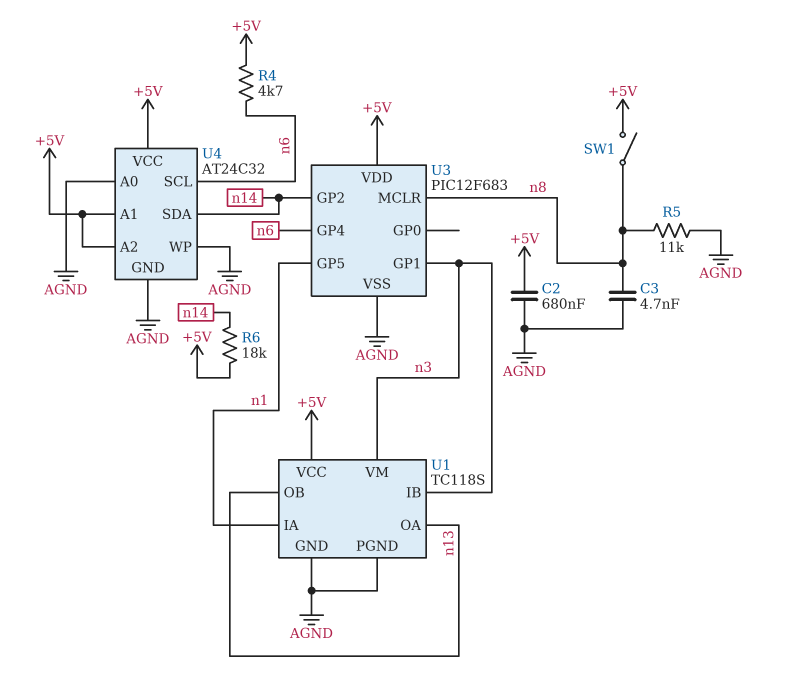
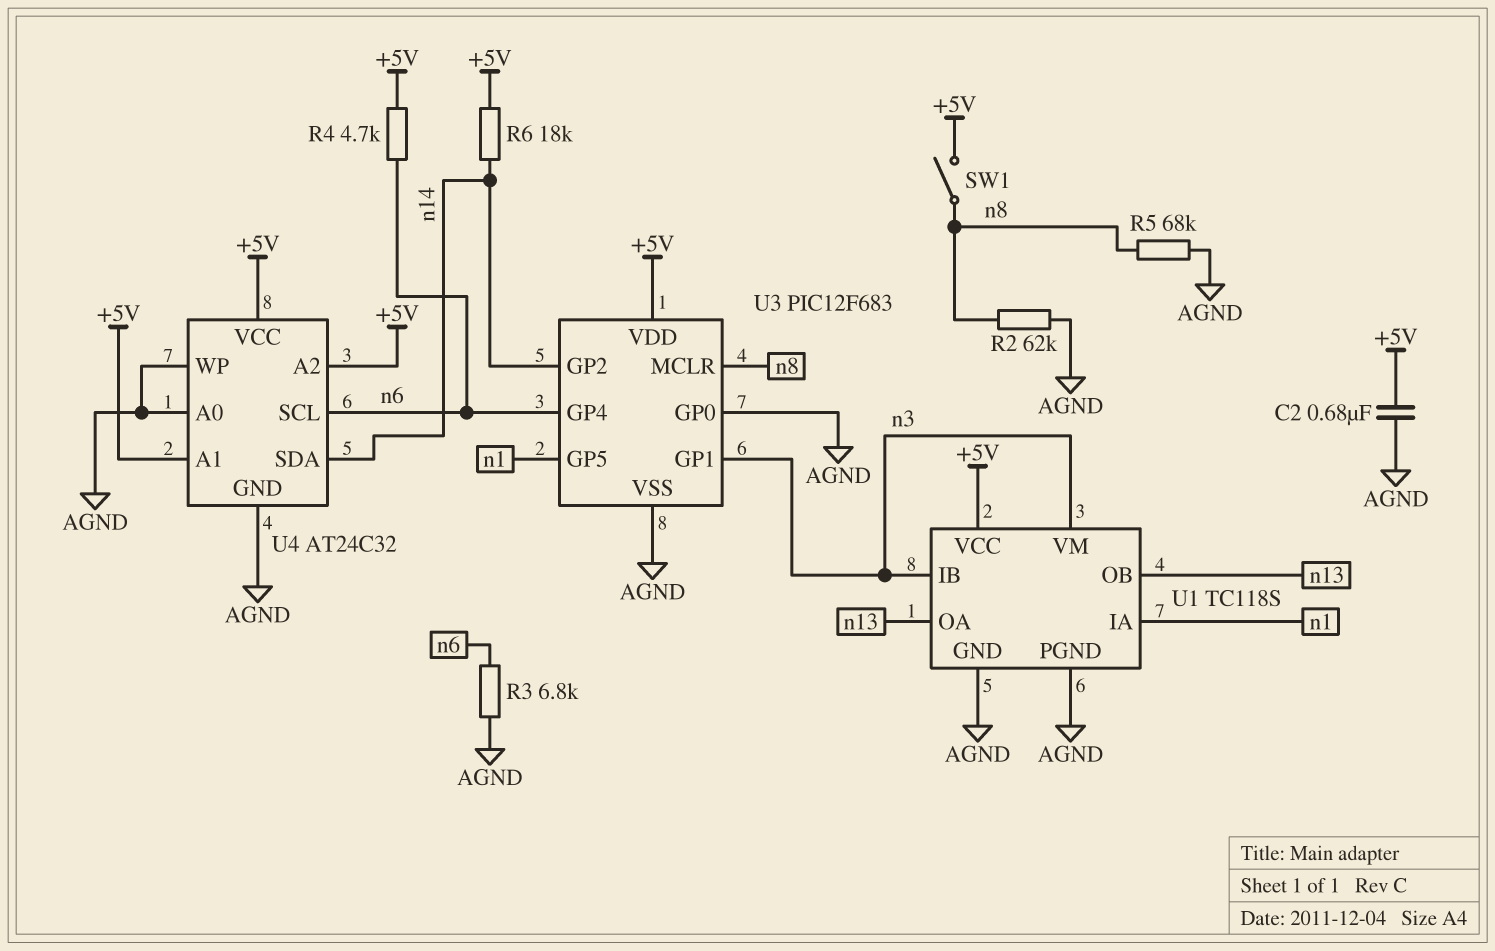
C3: 4.7nF (AGND, n8) -> none
R2: none -> 62k (AGND, n8)
R3: none -> 6.8k (AGND, n6)
R5: 11k (AGND, n8) -> 68k (AGND, n8)
U3 pin GP0: none -> AGND

